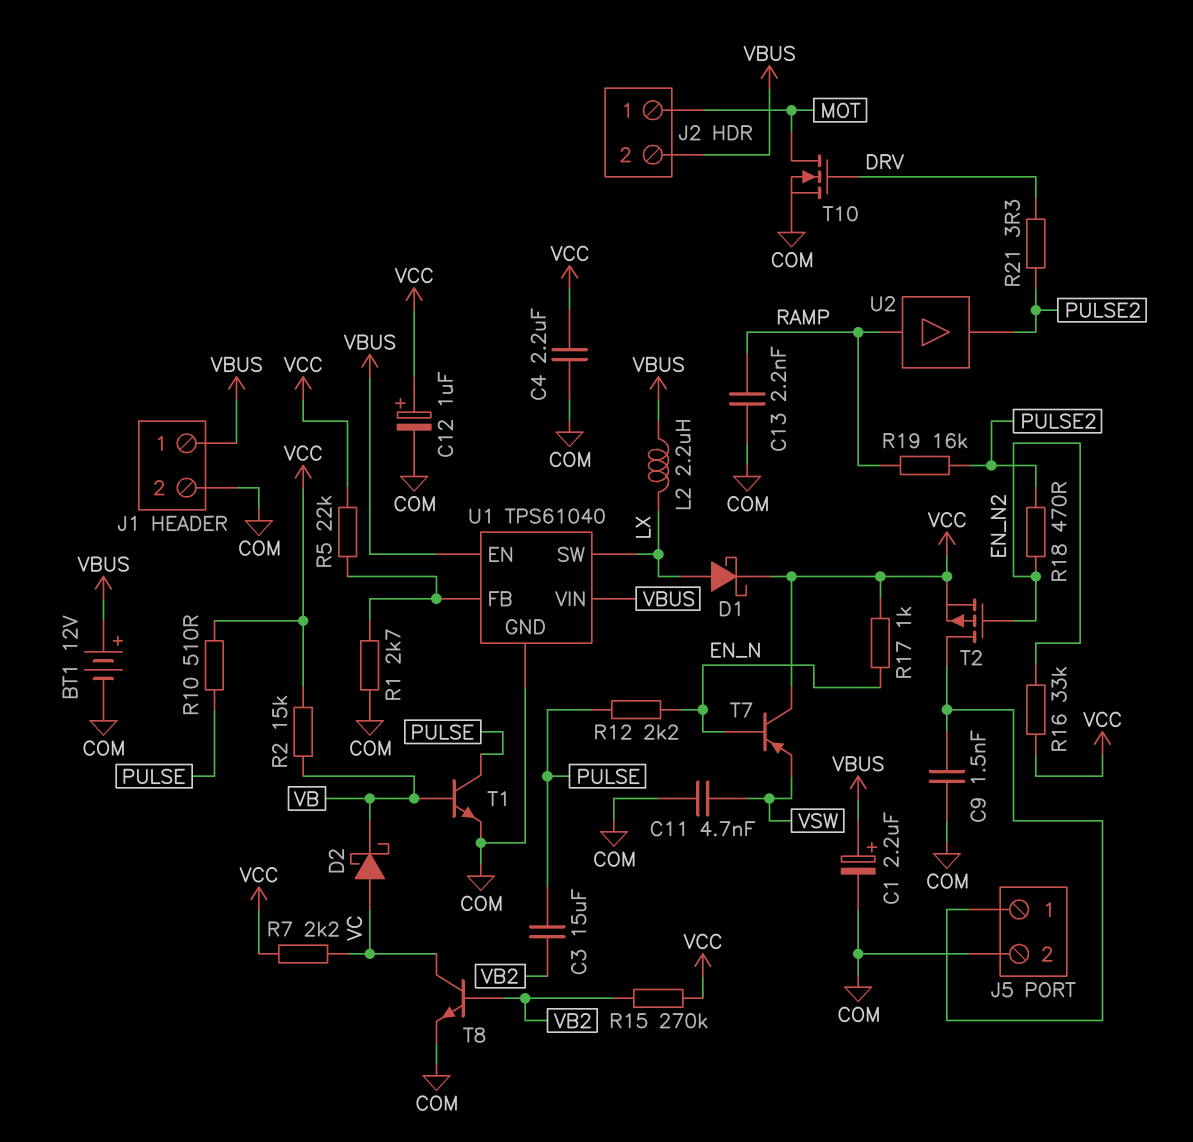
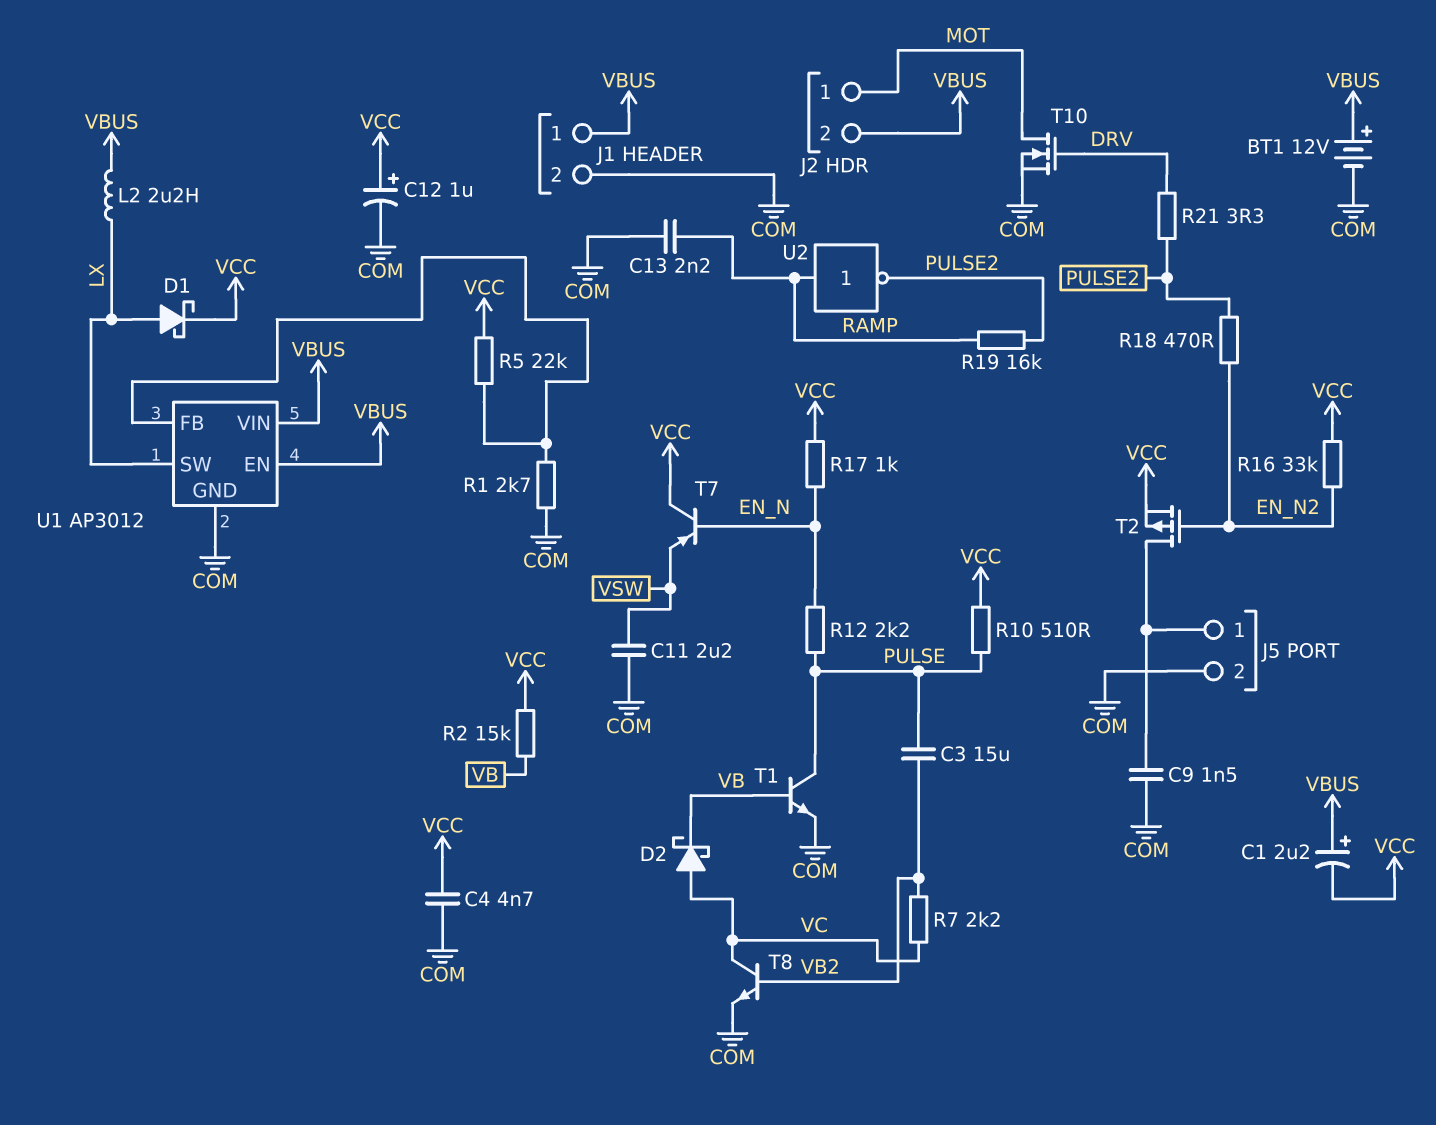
C1: 2.2uF (plus VBUS, minus COM) -> 2.2uF (plus VBUS, minus VCC)
C4: 2.2uF (COM, VCC) -> 4.7nF (COM, VCC)
C11: 4.7nF (COM, VSW) -> 2.2uF (COM, VSW)
R7: 2.2k (VC, VCC) -> 2.2k (VB2, VC)
R15: 270k (VB2, VCC) -> none
U1: TPS61040 -> AP3012
U2: buffer (in RAMP, out PULSE2) -> NOT (in RAMP, out PULSE2)

